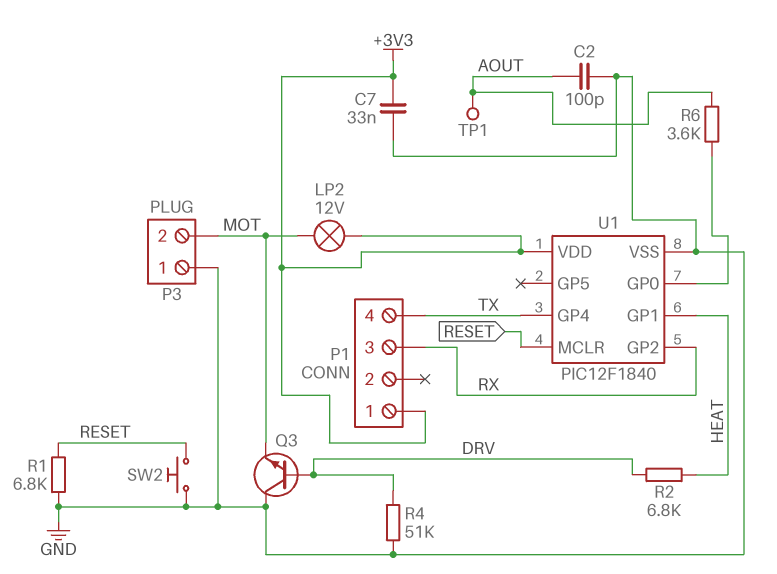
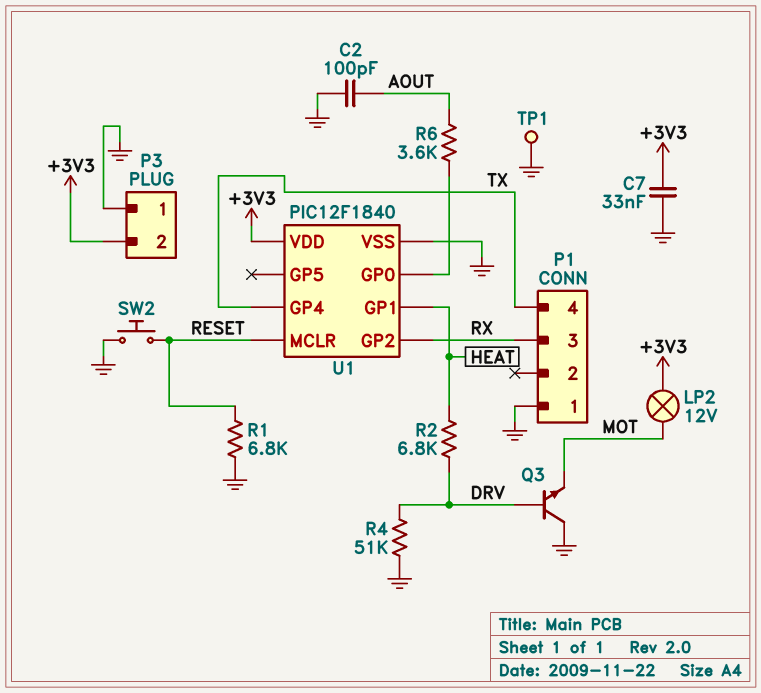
P1 pin 1: +3V3 -> GND
P3 pin 2: MOT -> +3V3
TP1: test point (AOUT) -> test point (GND)

